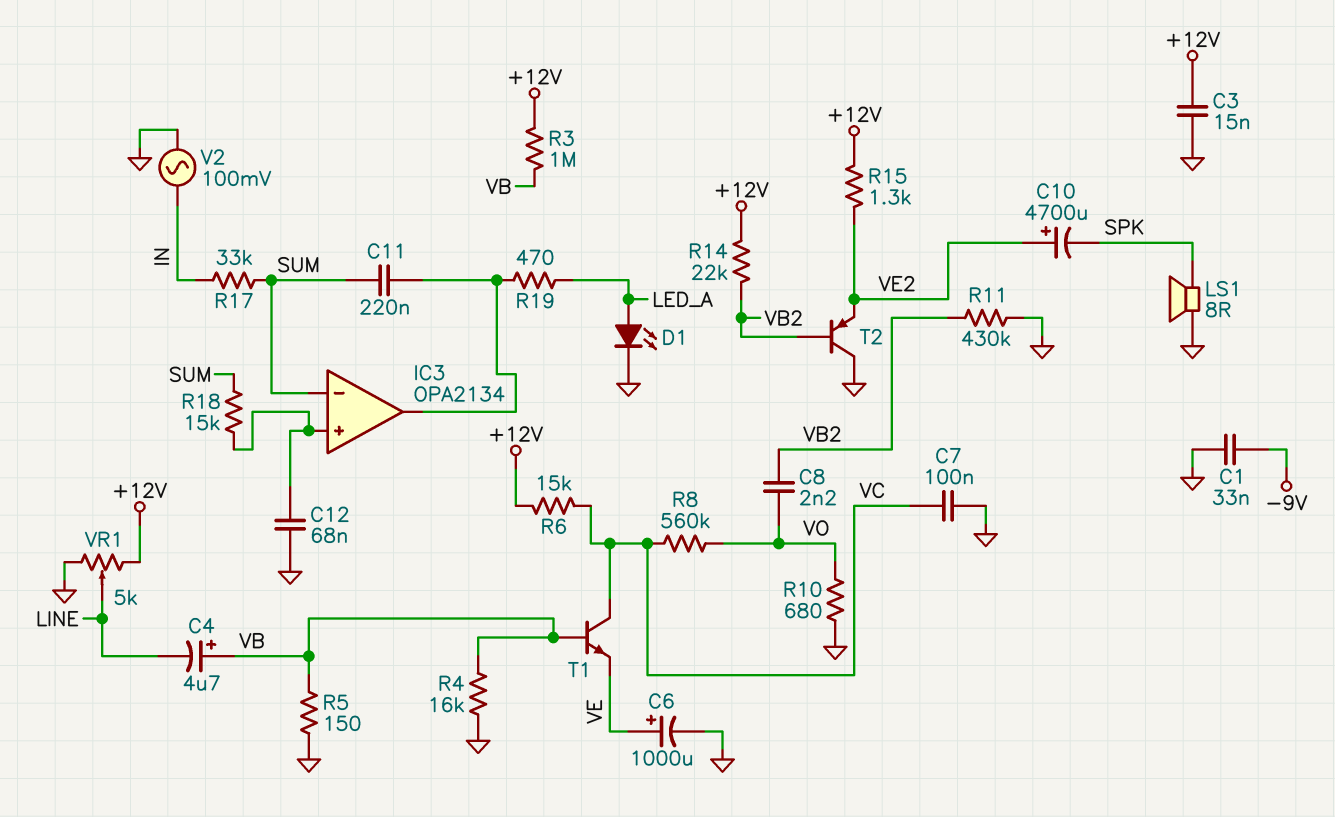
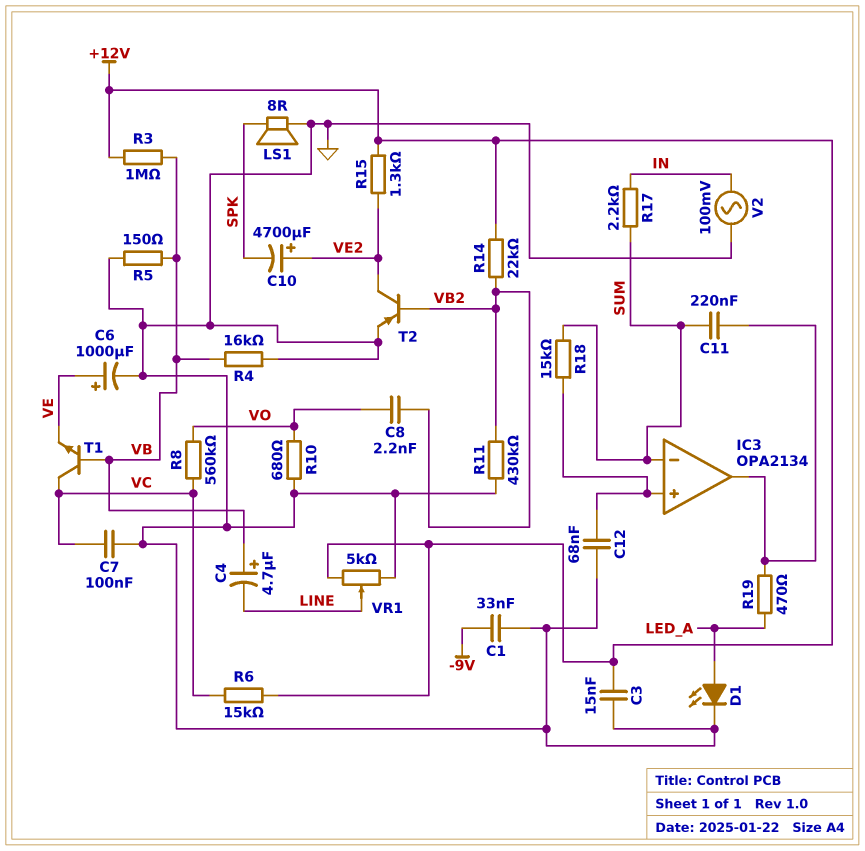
R17: 33k (IN, SUM) -> 2.2k (IN, SUM)
T2: PNP (B VB2, C GND, E VE2) -> PNP (B VB2, C VE2, E GND)

